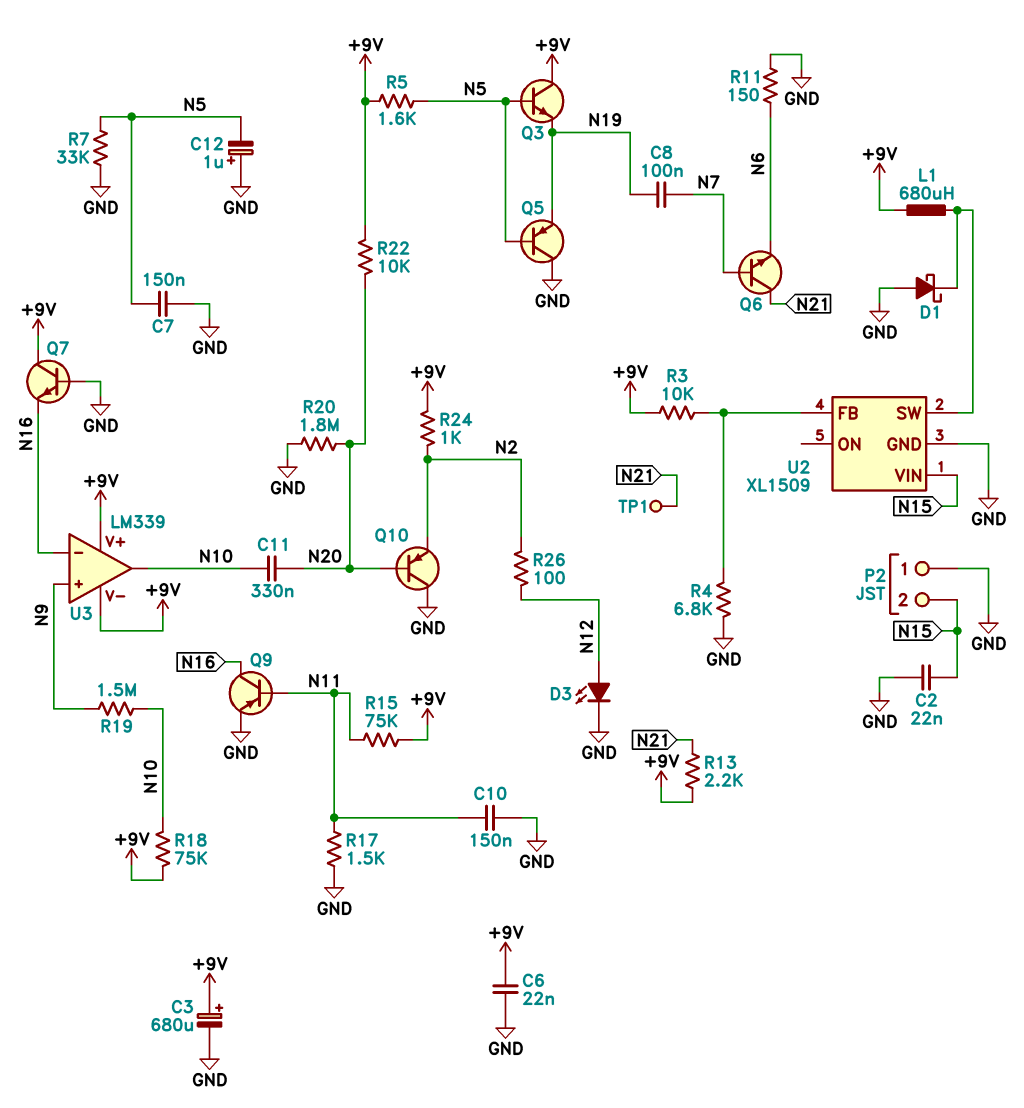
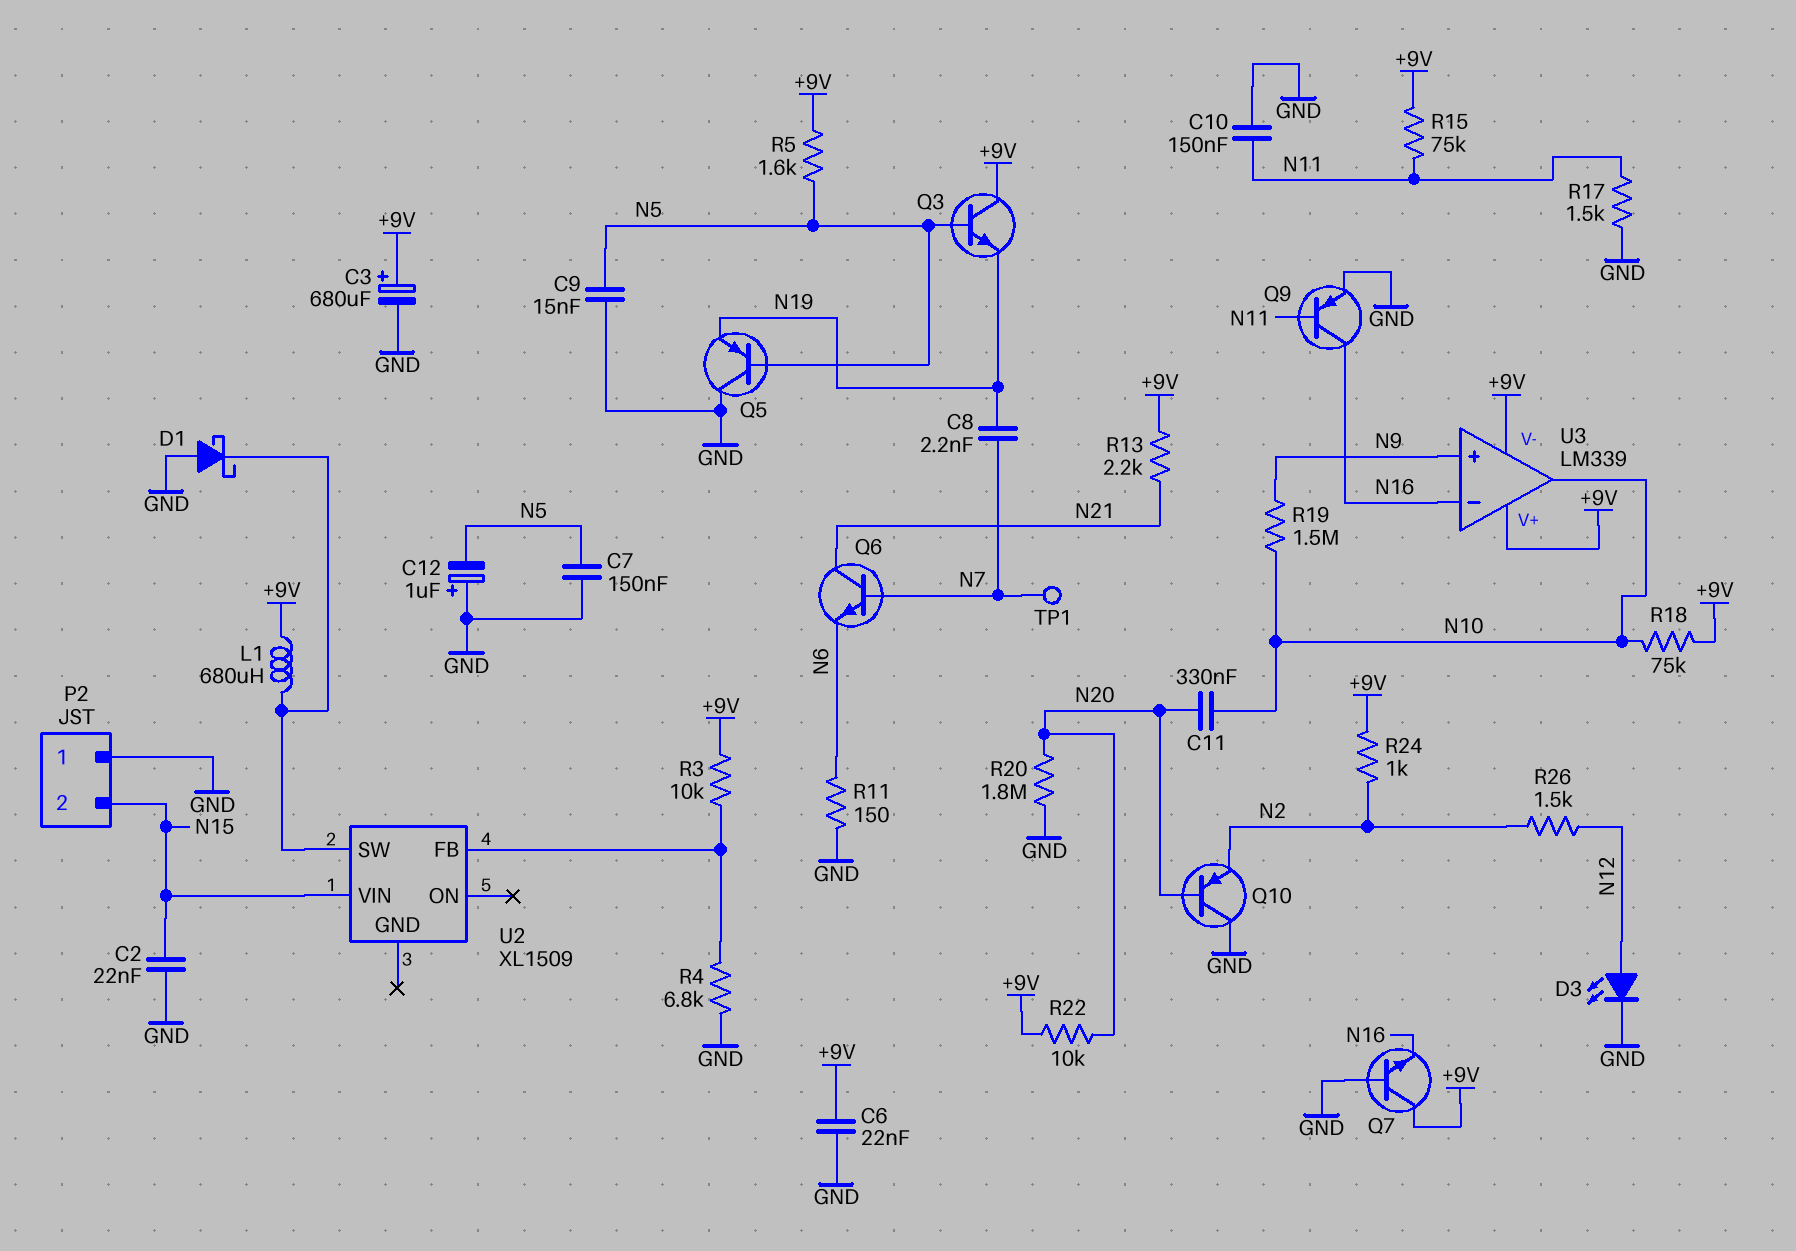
C8: 100nF (N7, N19) -> 2.2nF (N7, N19)
C9: none -> 15nF (GND, N5)
R7: 33k (GND, N5) -> none
R26: 100 (N2, N12) -> 1.5k (N2, N12)
TP1: test point (N21) -> test point (N7)
U2 pin GND: GND -> none

